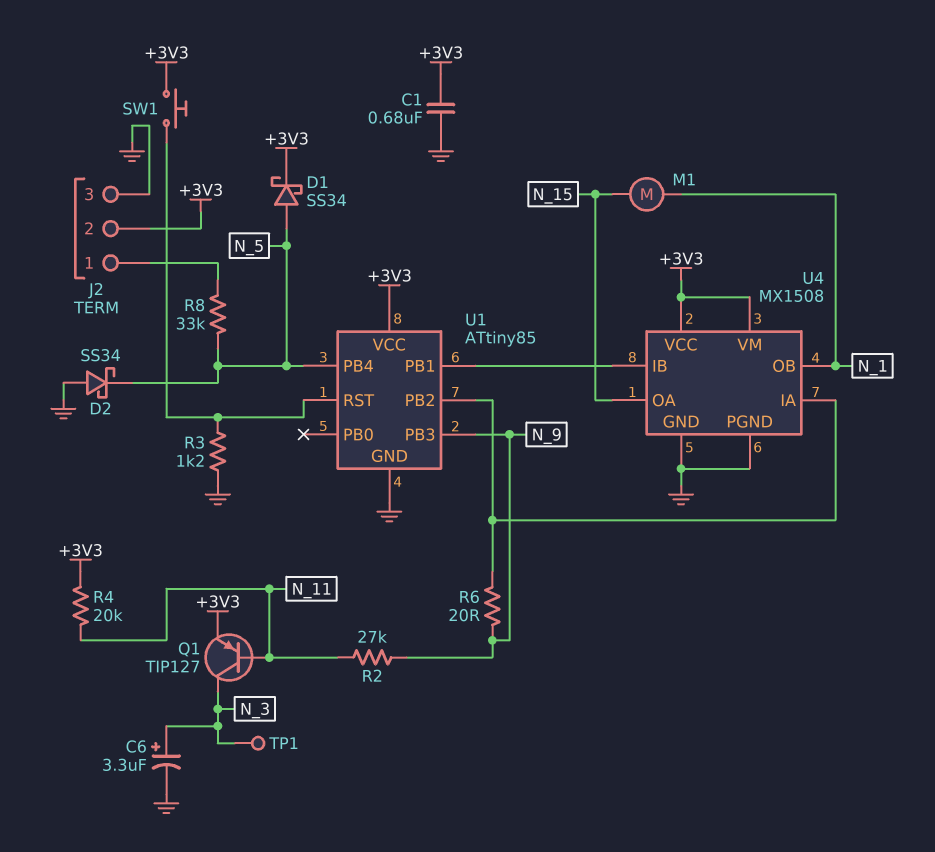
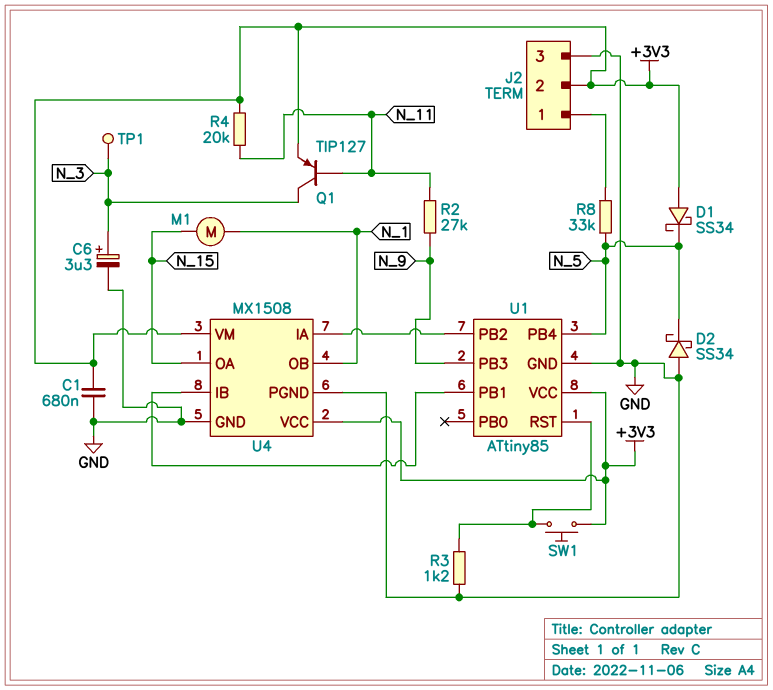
D1: schottky SS34 (A N_5, K +3V3) -> schottky SS34 (A +3V3, K N_5)
R6: 20 (N_9, U1/PB2) -> none

